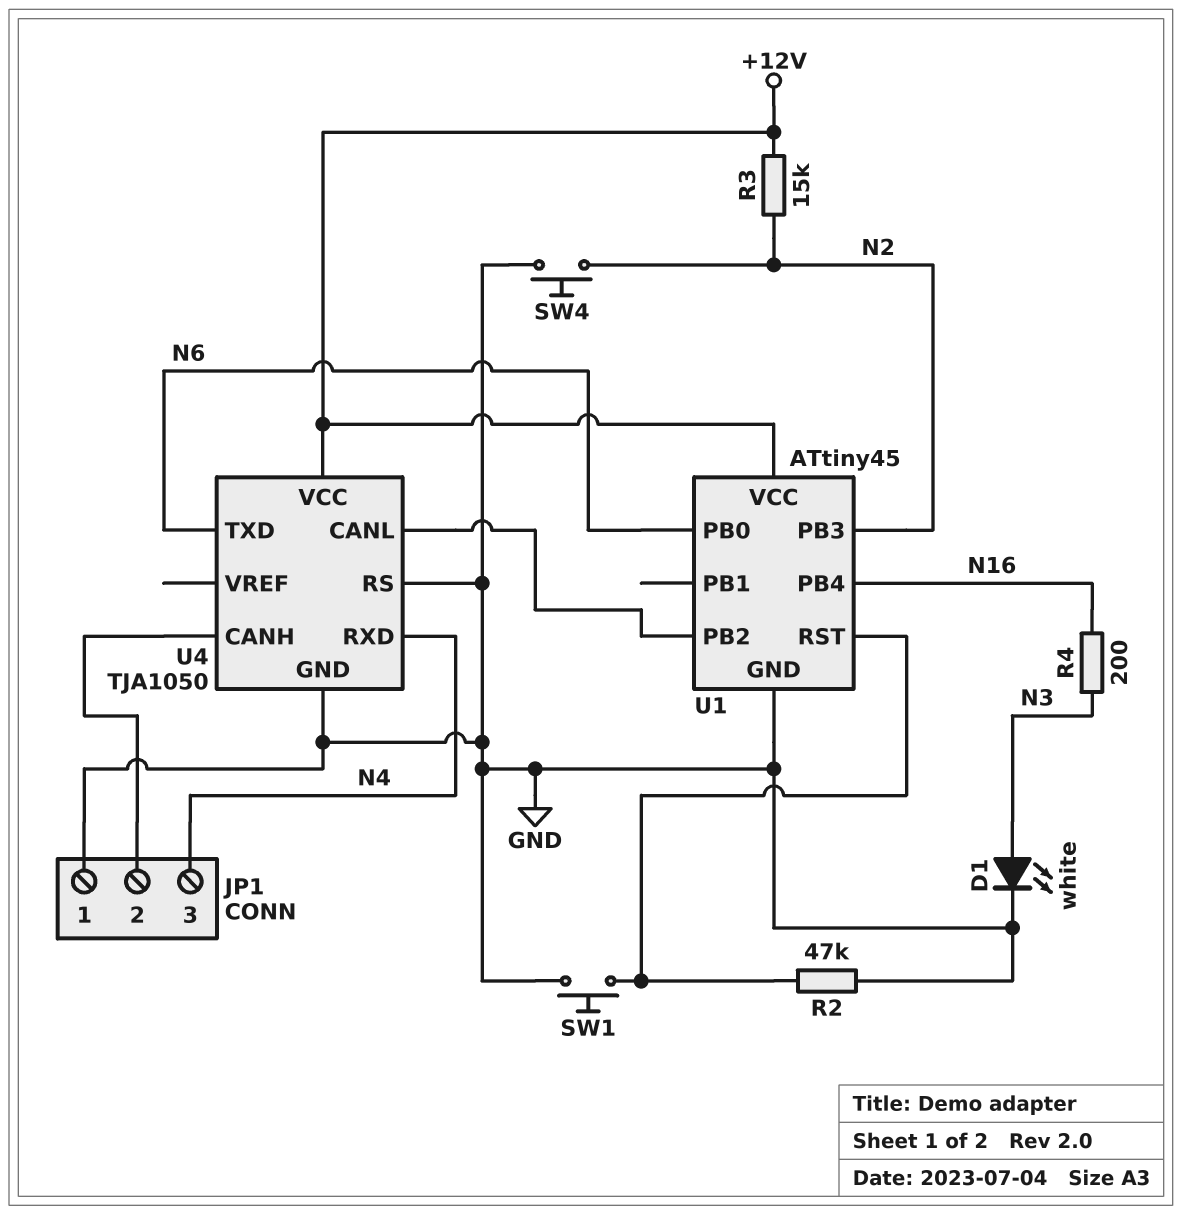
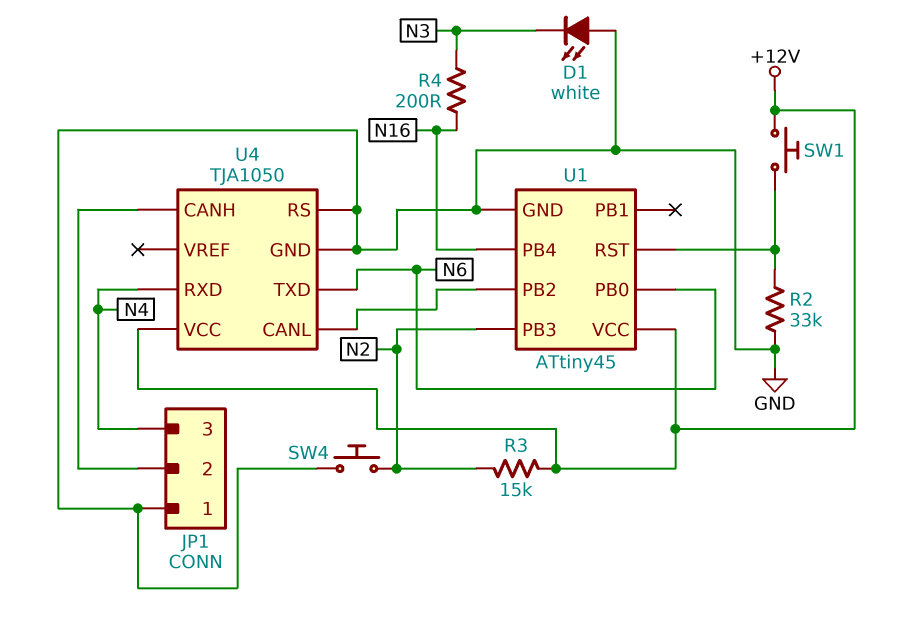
D1: LED white (A N3, K GND) -> LED white (A GND, K N3)
R2: 47k (GND, U1/RST) -> 33k (GND, U1/RST)
SW1: button (GND, U1/RST) -> button (+12V, U1/RST)

